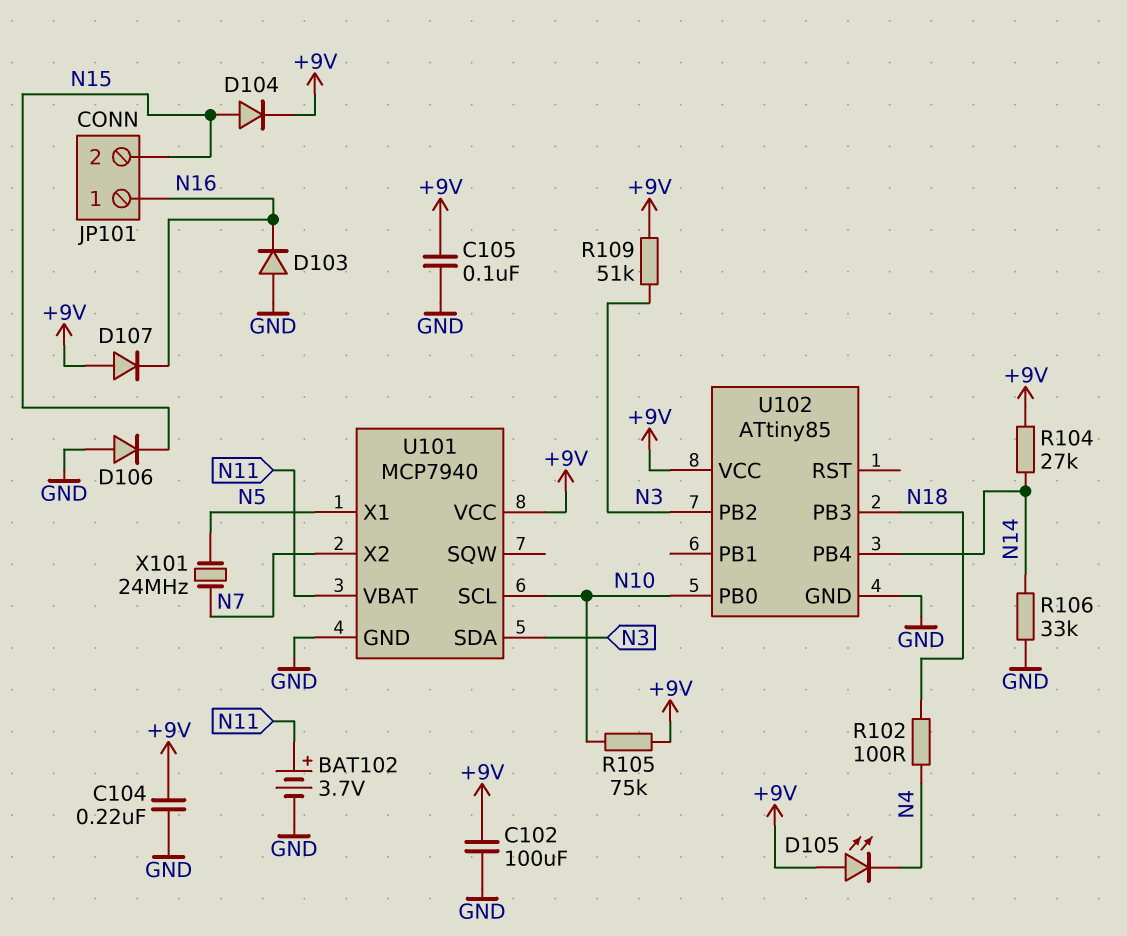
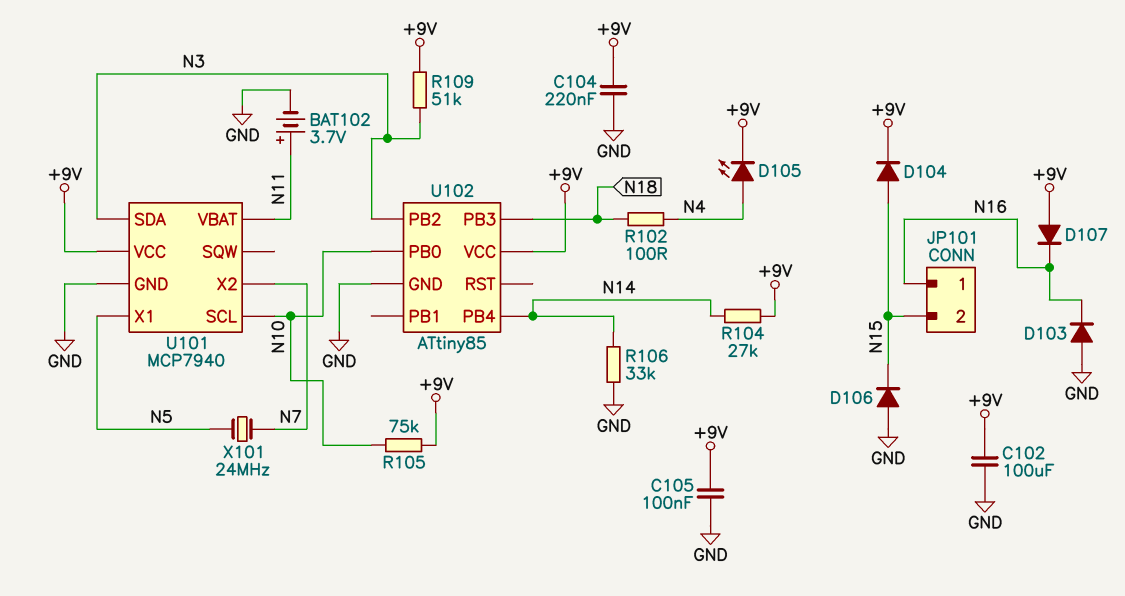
D105: LED (A +9V, K N4) -> LED (A N4, K +9V)

